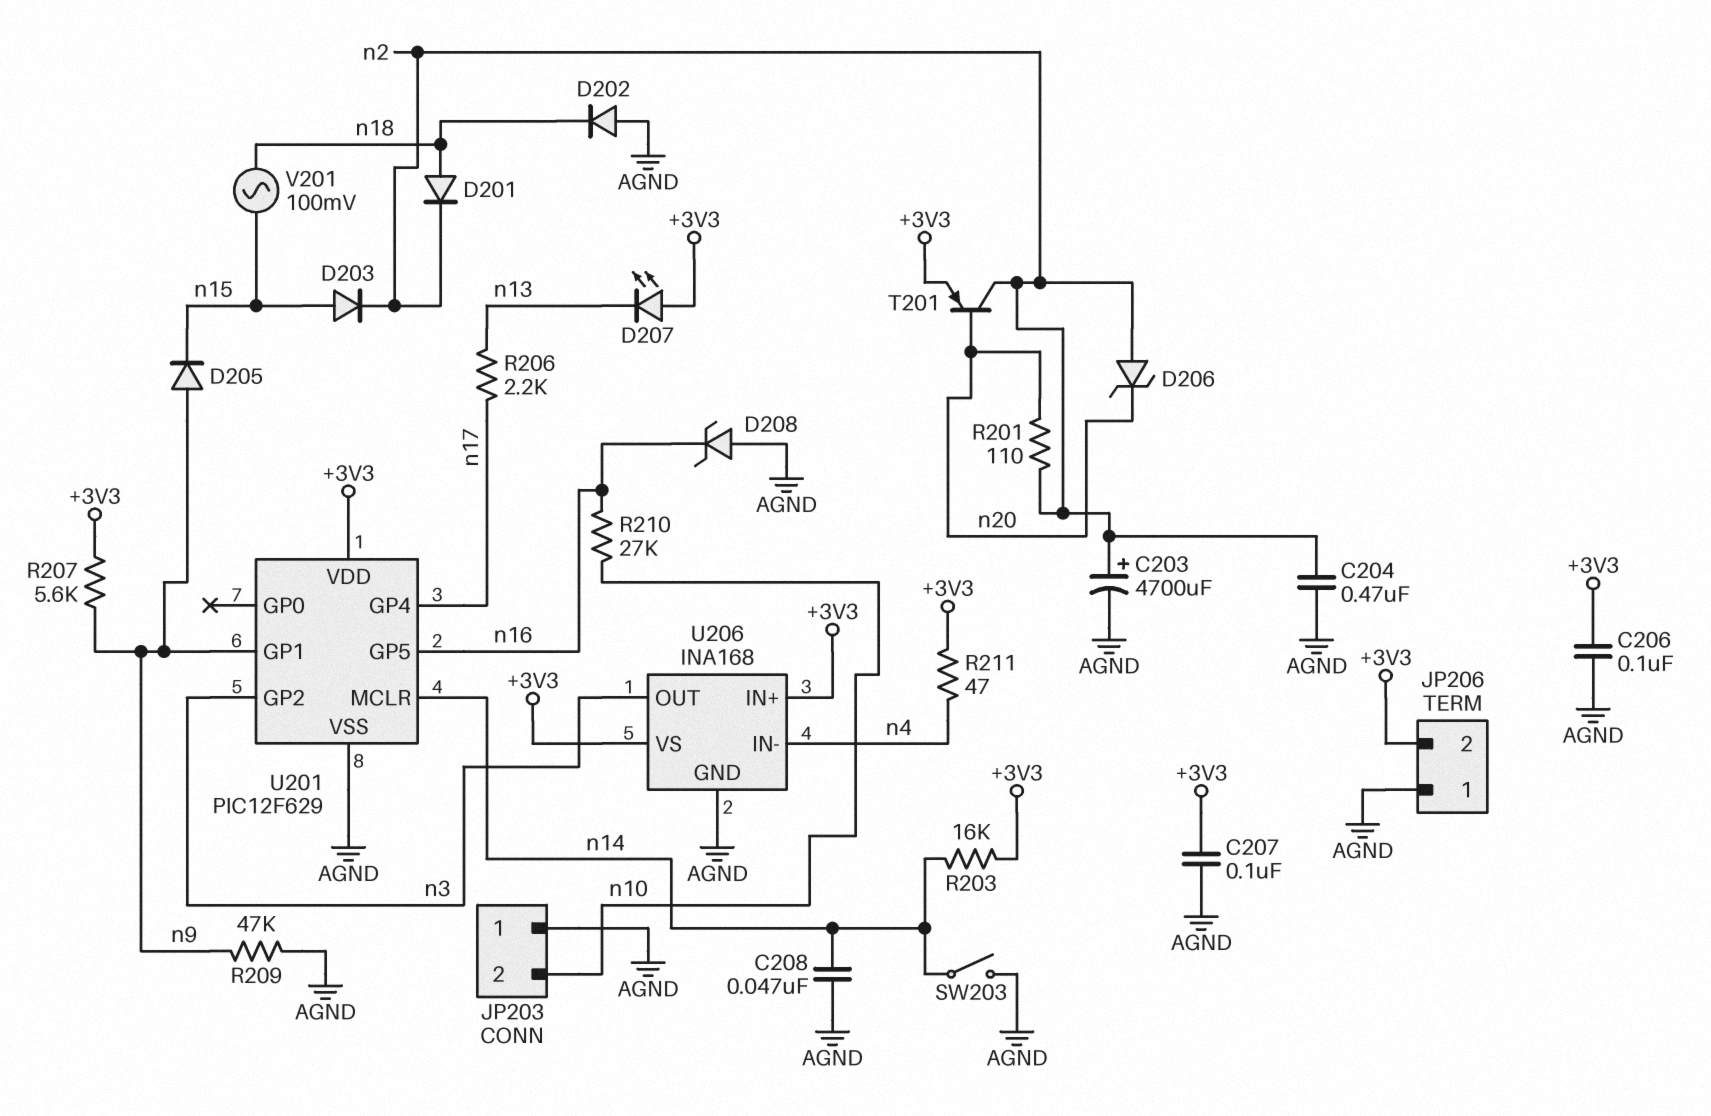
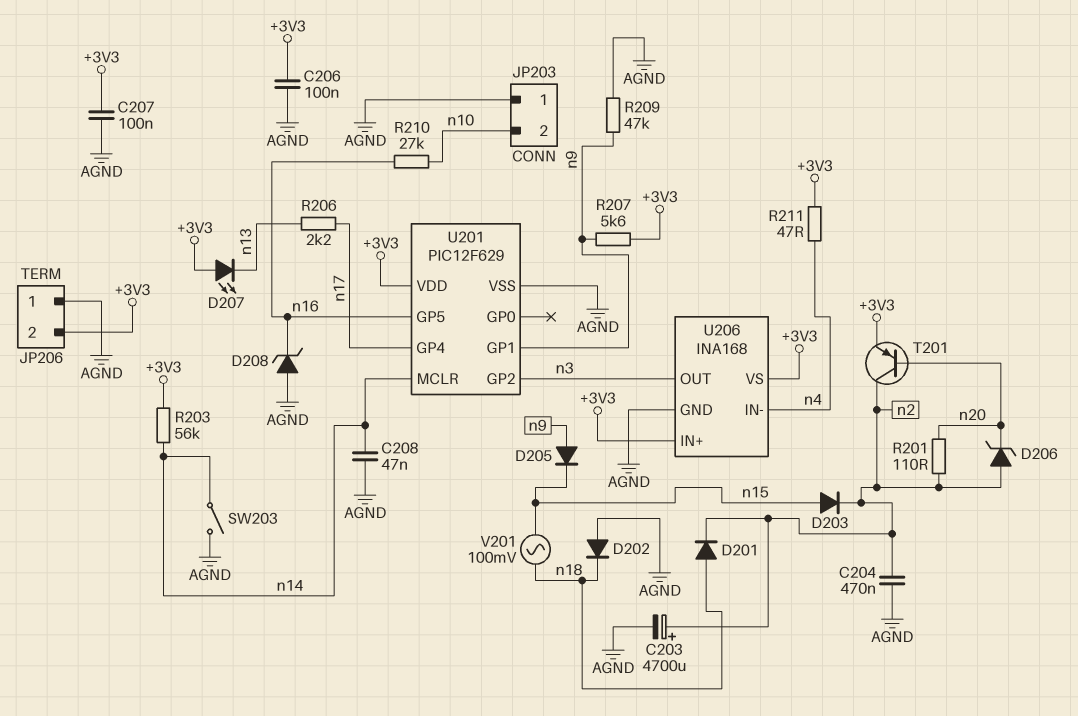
R203: 16k (+3V3, n14) -> 56k (+3V3, n14)

